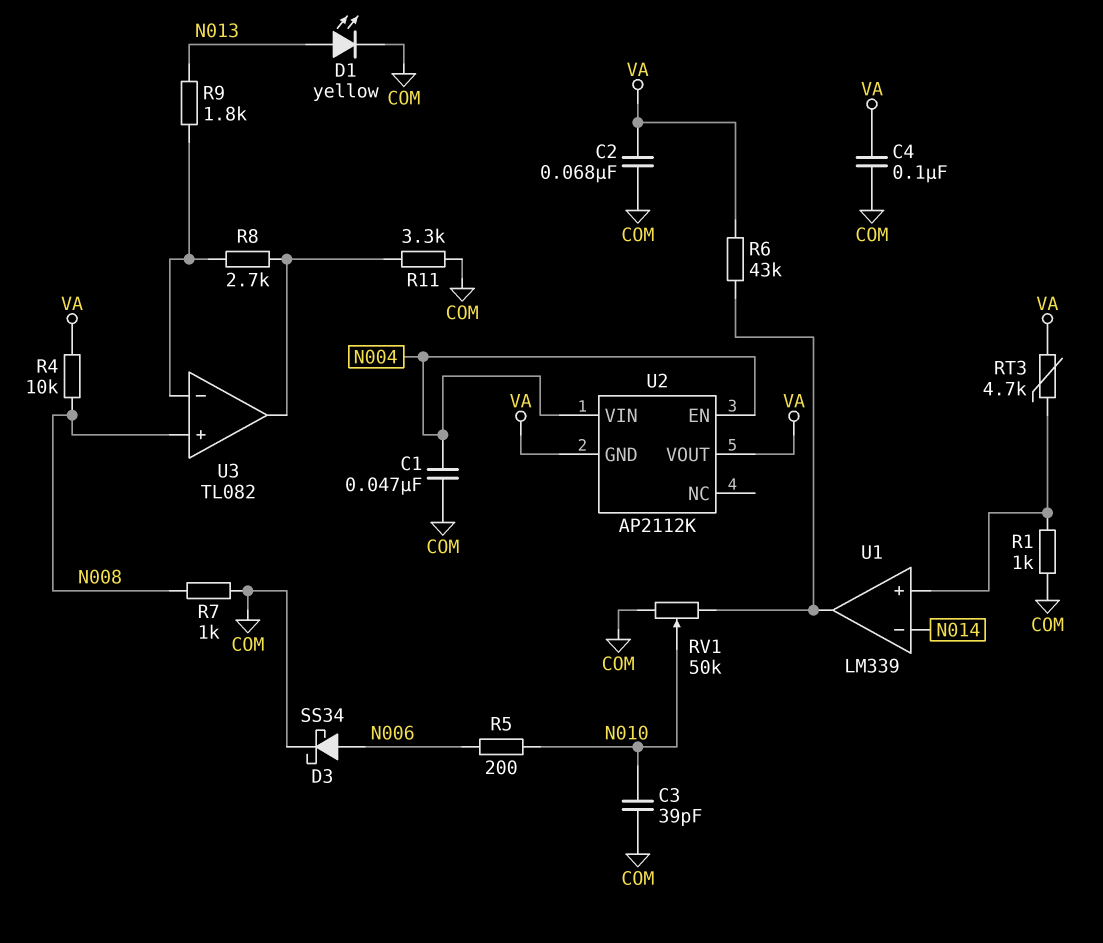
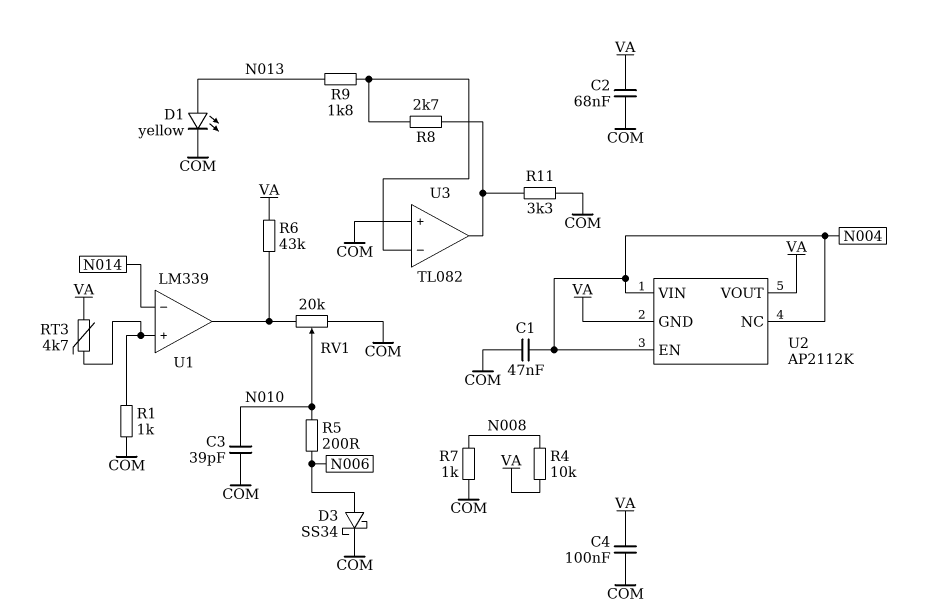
RV1: 50k (COM, U1/out, wiper N010) -> 20k (COM, U1/out, wiper N010)
U2 pin NC: none -> N004
U3 pin in+: N008 -> COM

